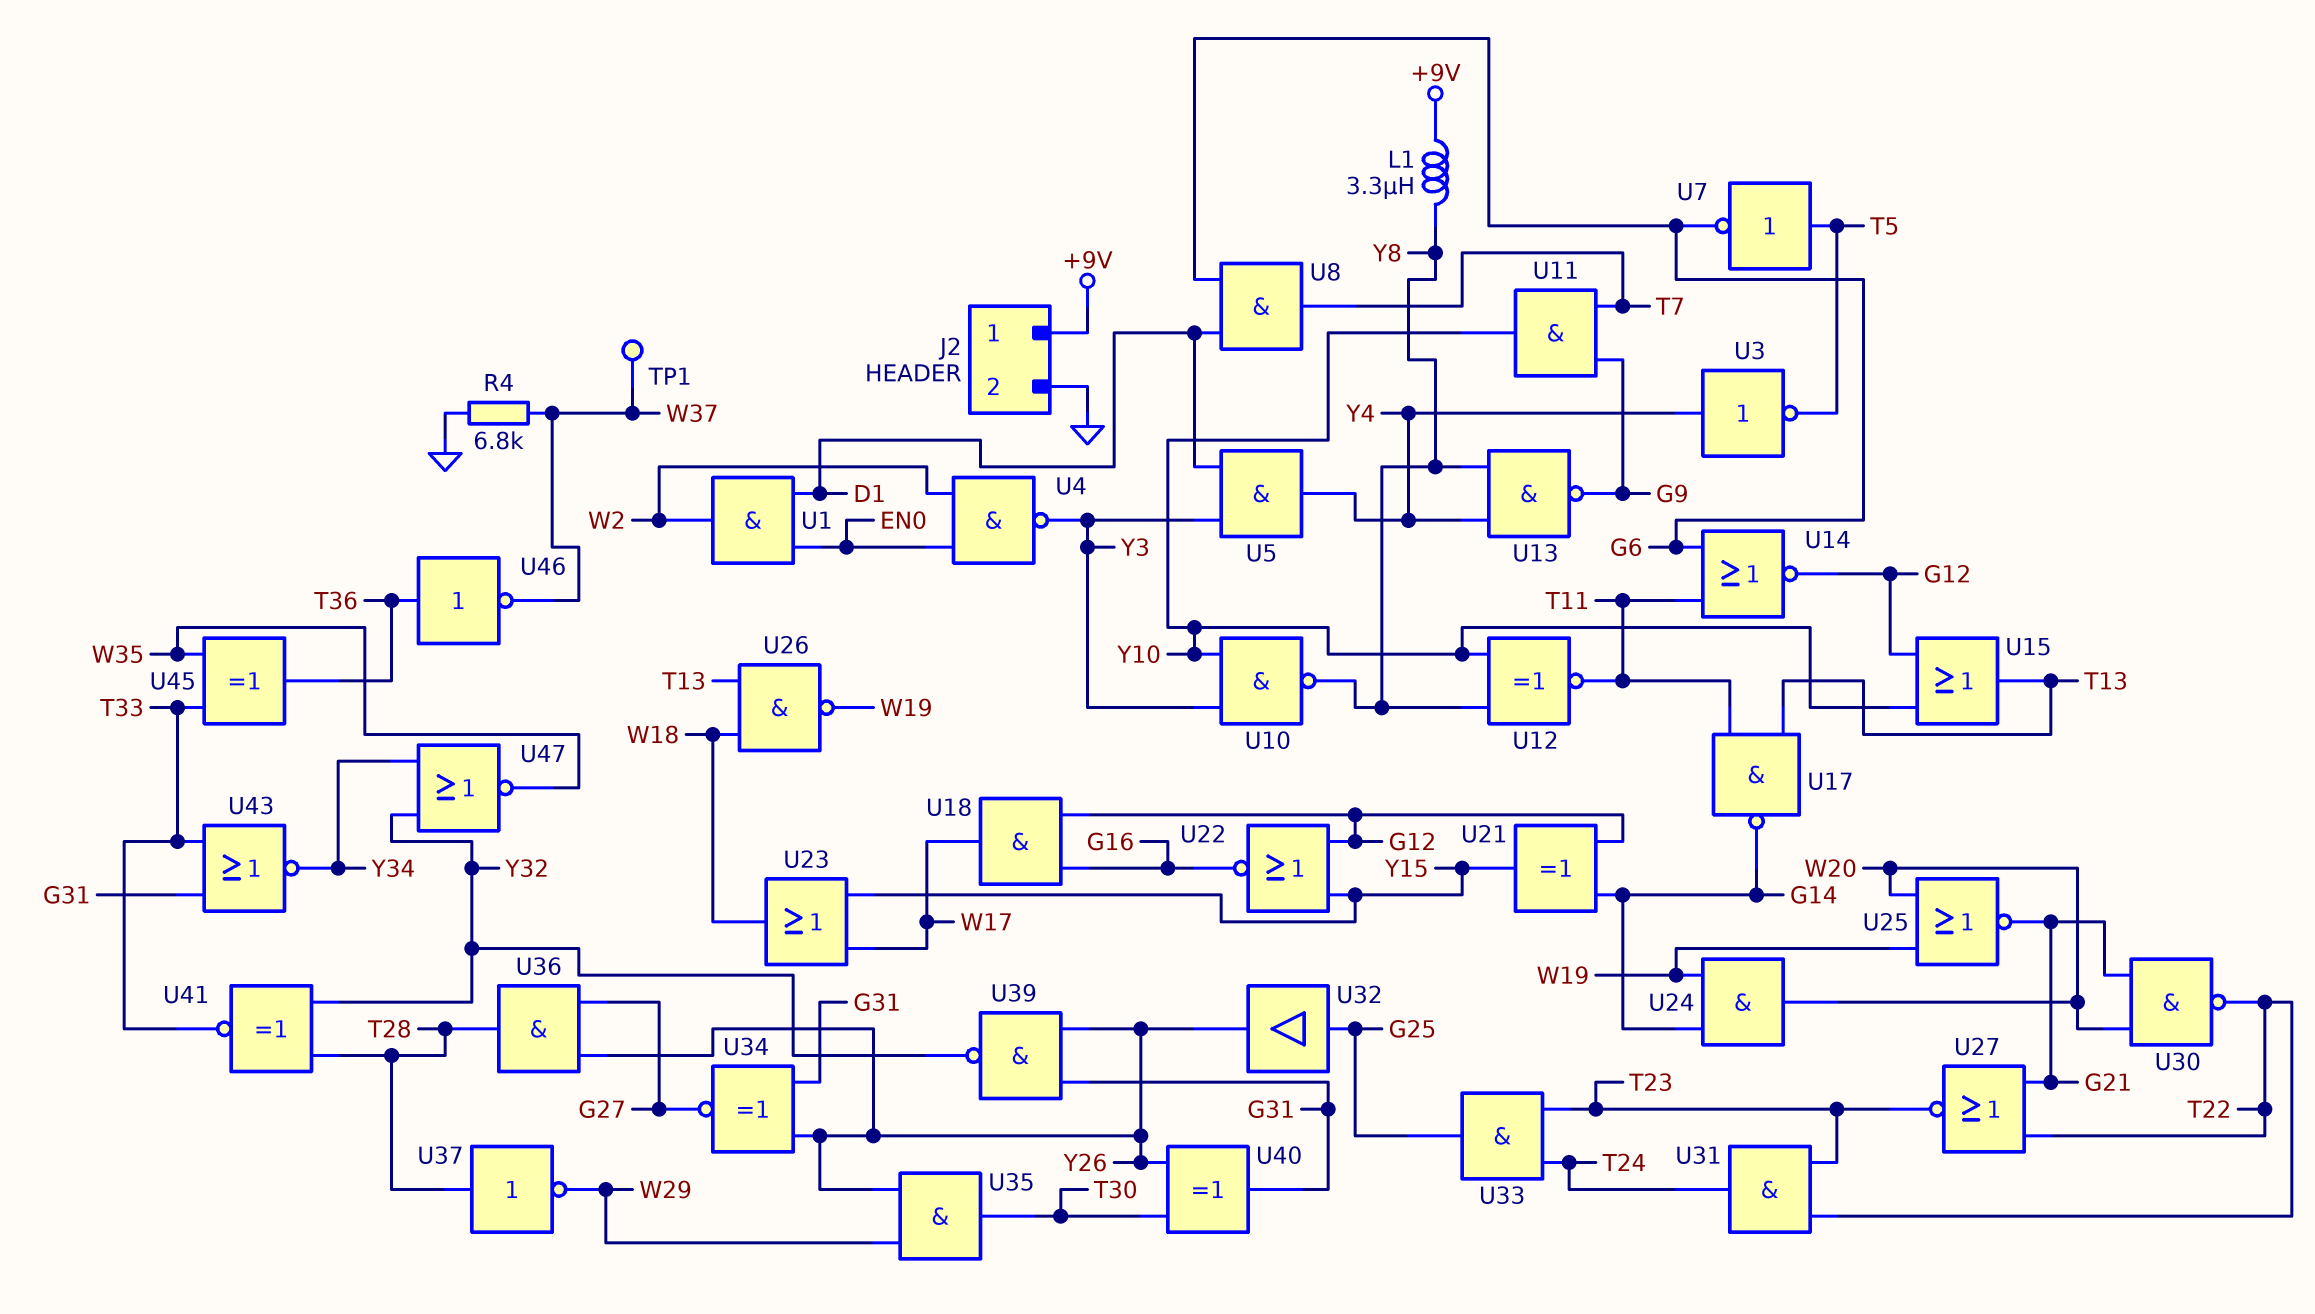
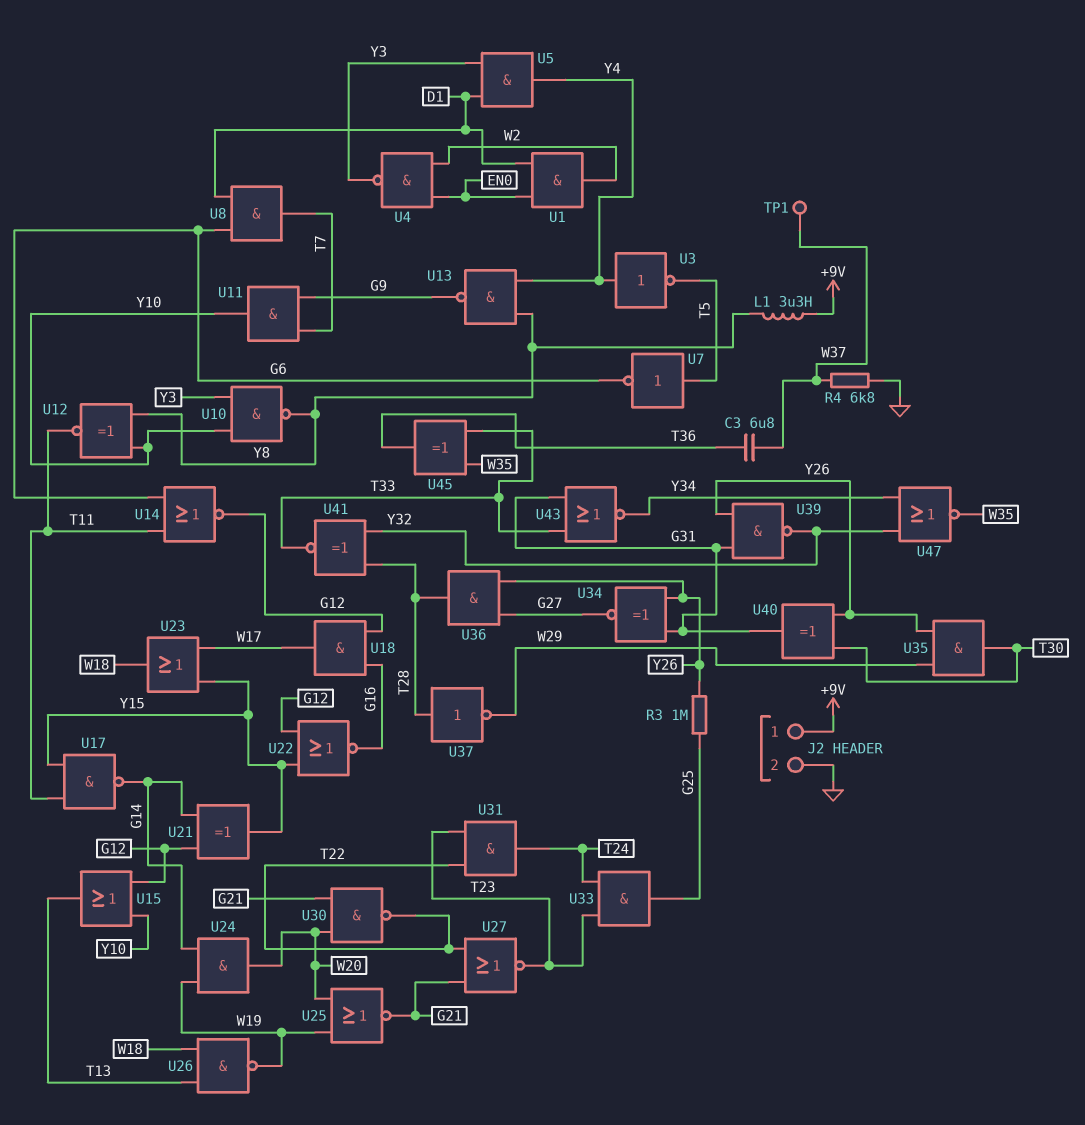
C3: none -> 6.8uF (T36, W37)
R3: none -> 1M (G25, Y26)
U17: NAND (in T11, in T13, out G14) -> NAND (in T11, in Y15, out G14)
U32: buffer (in G25, out Y26) -> none
U46: NOT (in T36, out W37) -> none

